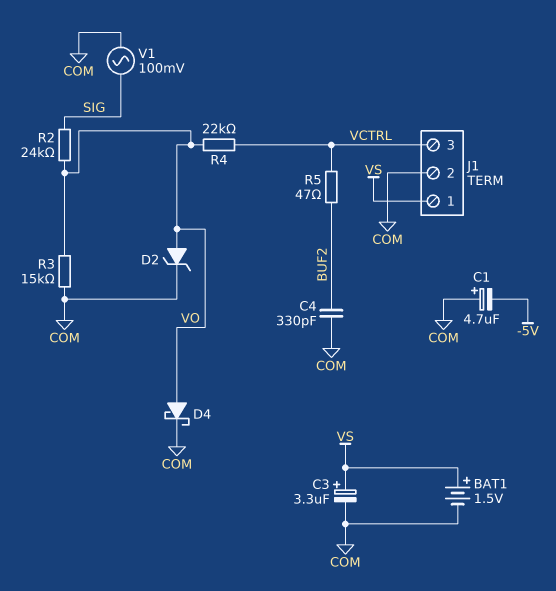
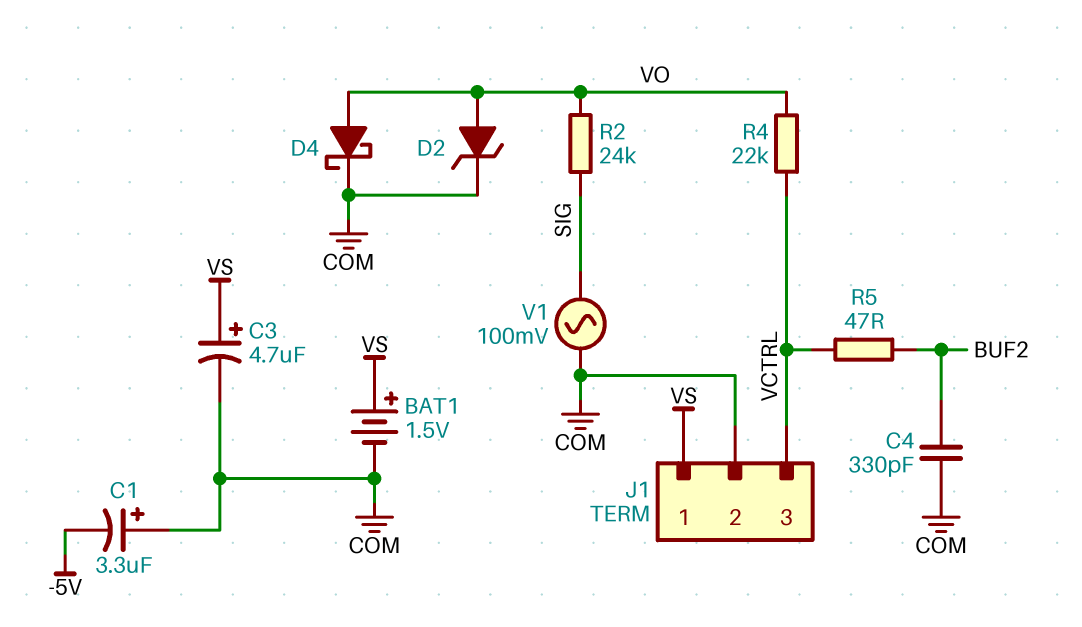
C1: 4.7uF (plus COM, minus -5V) -> 3.3uF (plus COM, minus -5V)
C3: 3.3uF (plus VS, minus COM) -> 4.7uF (plus VS, minus COM)
R3: 15k (COM, VO) -> none

